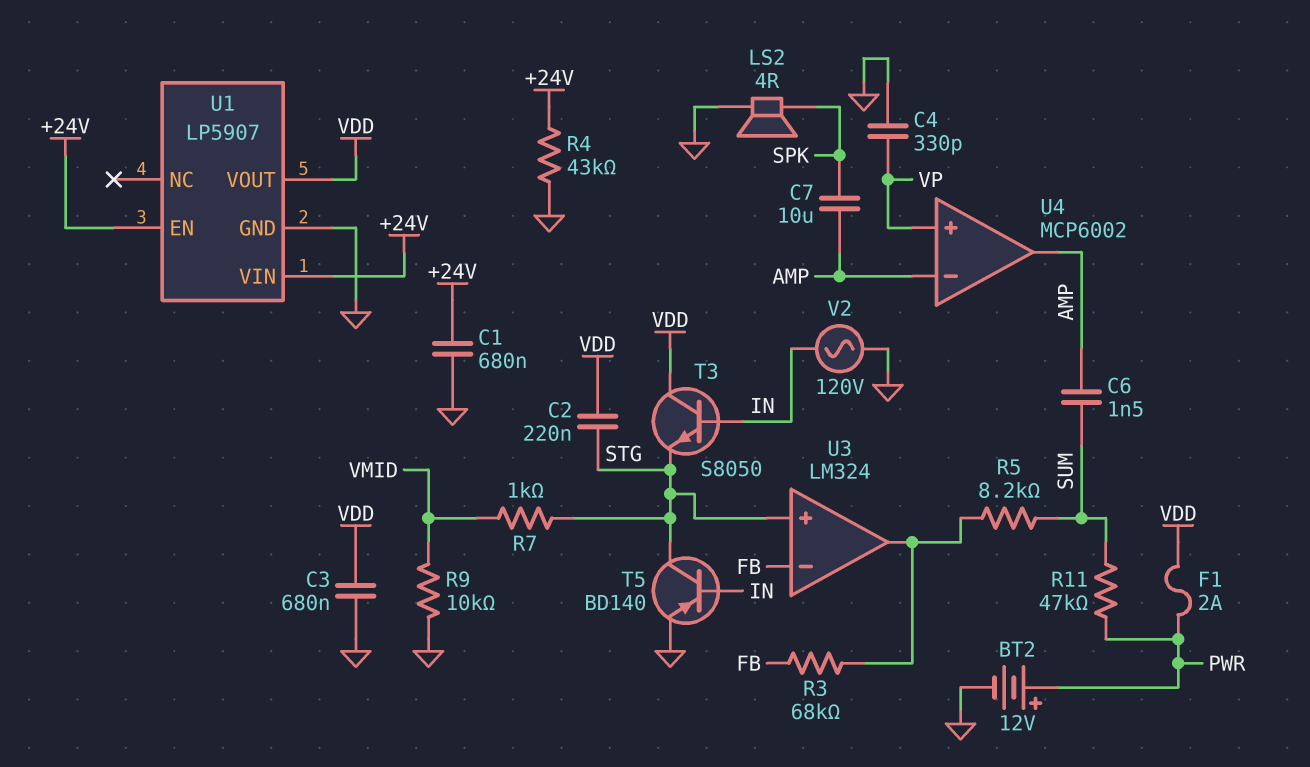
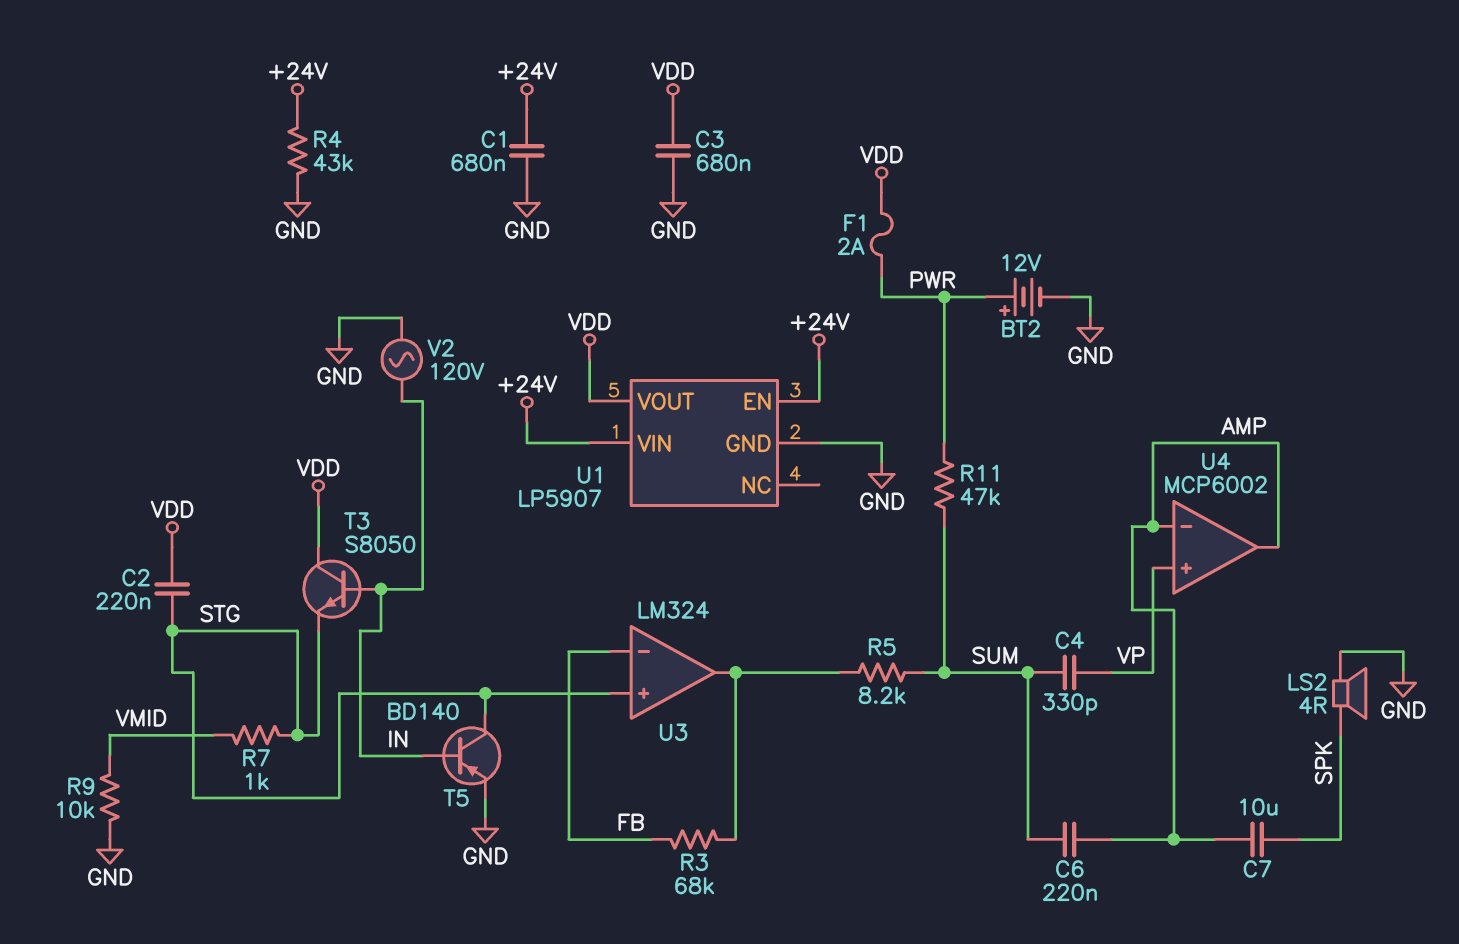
C4: 330pF (GND, VP) -> 330pF (SUM, VP)
C6: 1.5nF (AMP, SUM) -> 220nF (AMP, SUM)

